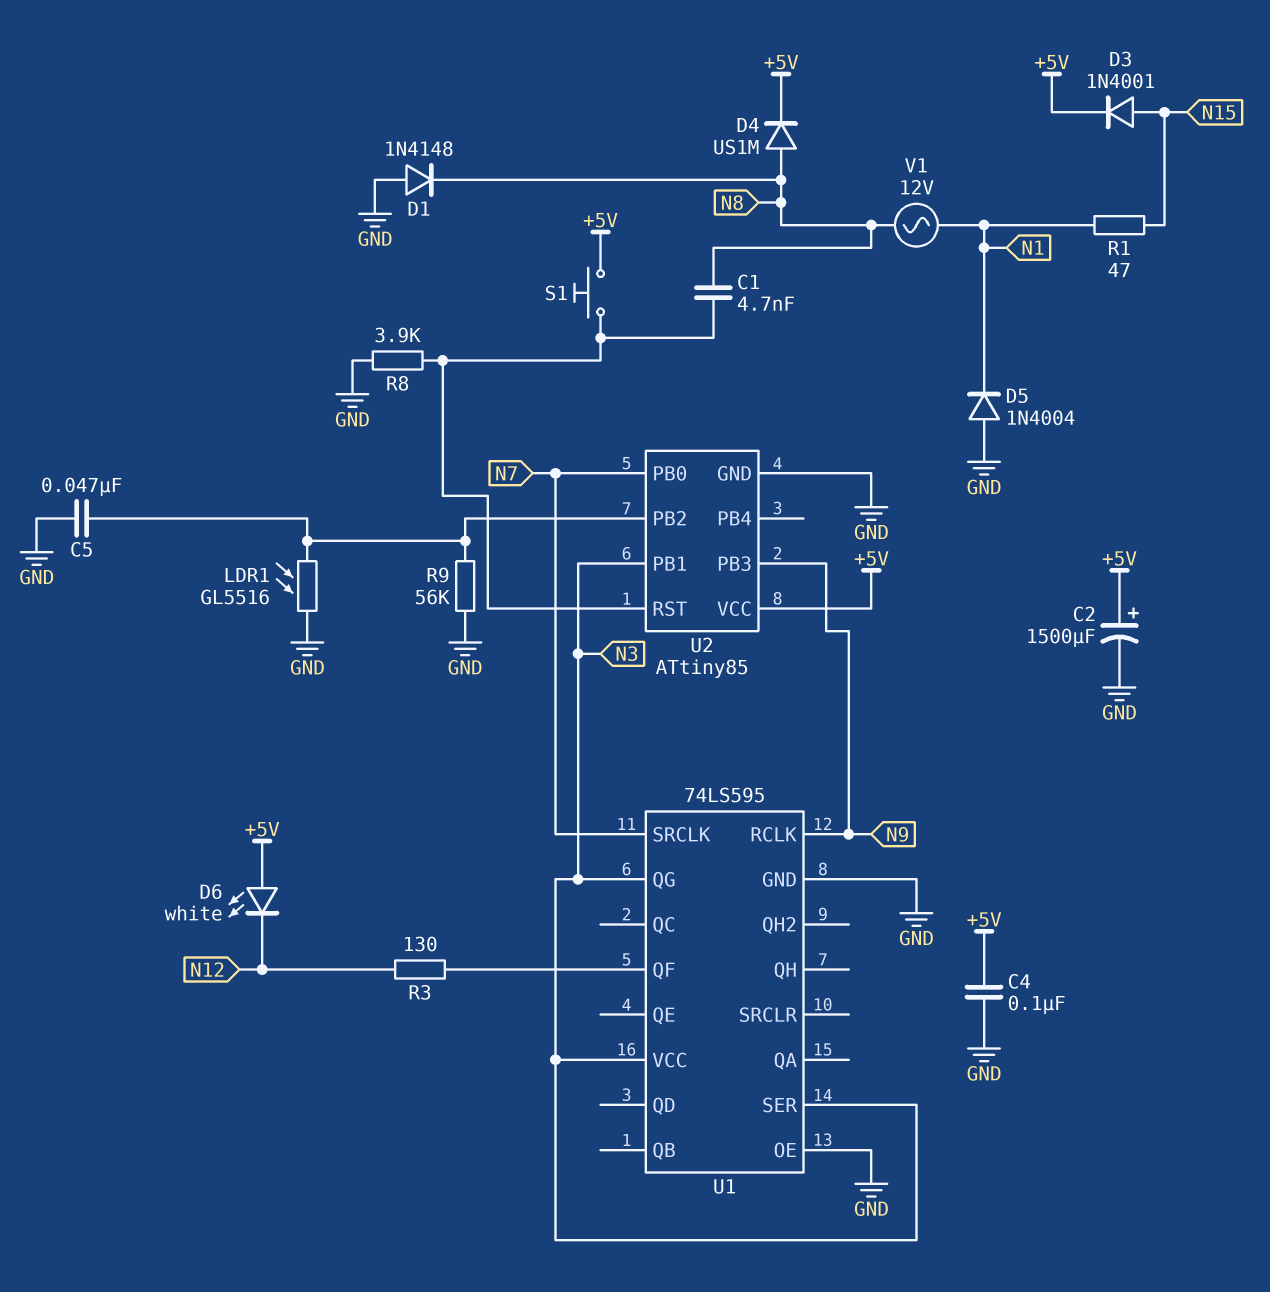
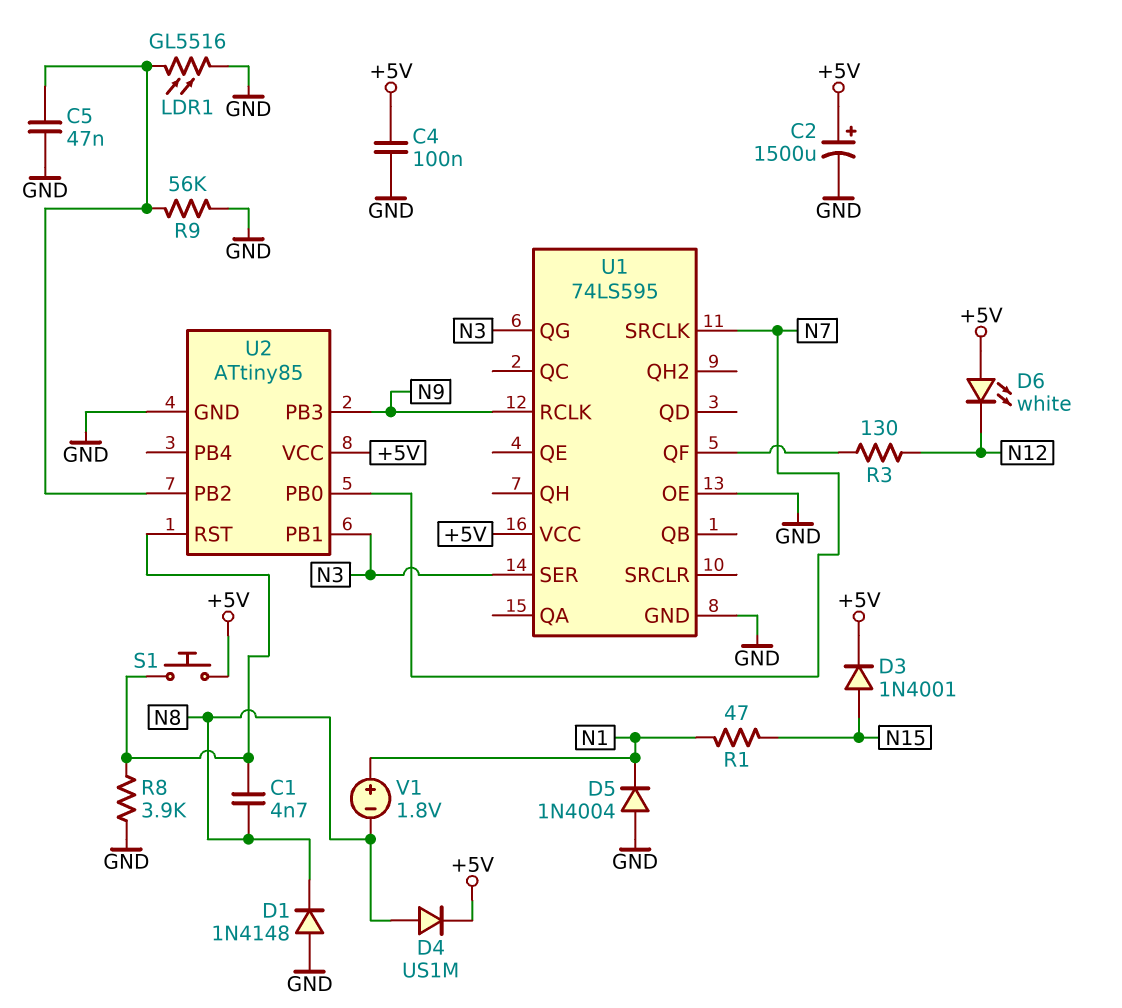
U1 pin VCC: N3 -> +5V
V1: AC 12V (N1, N8) -> 1.8V (plus N1, minus N8)

